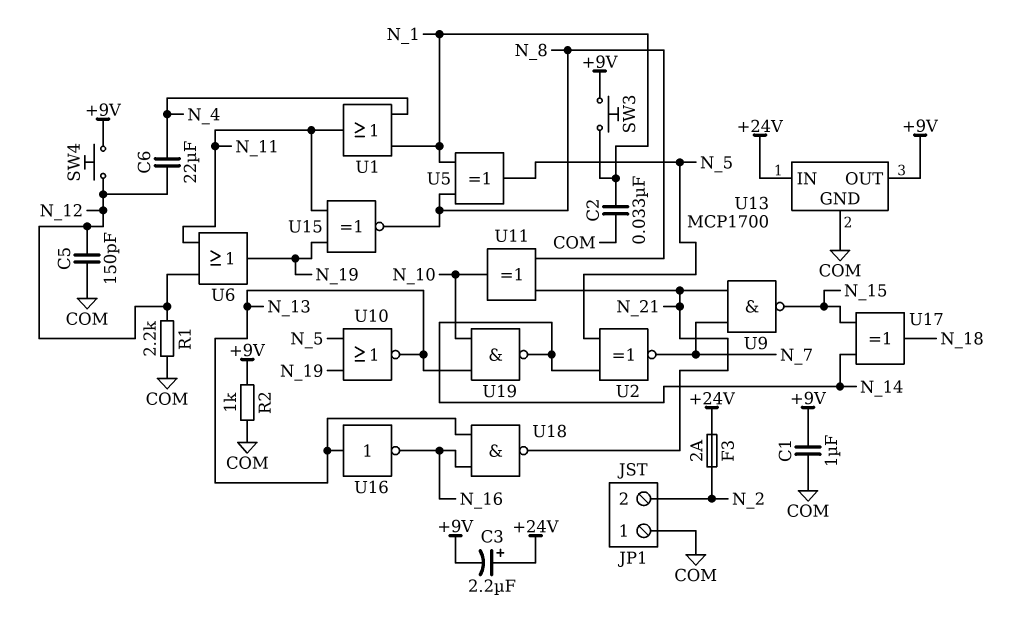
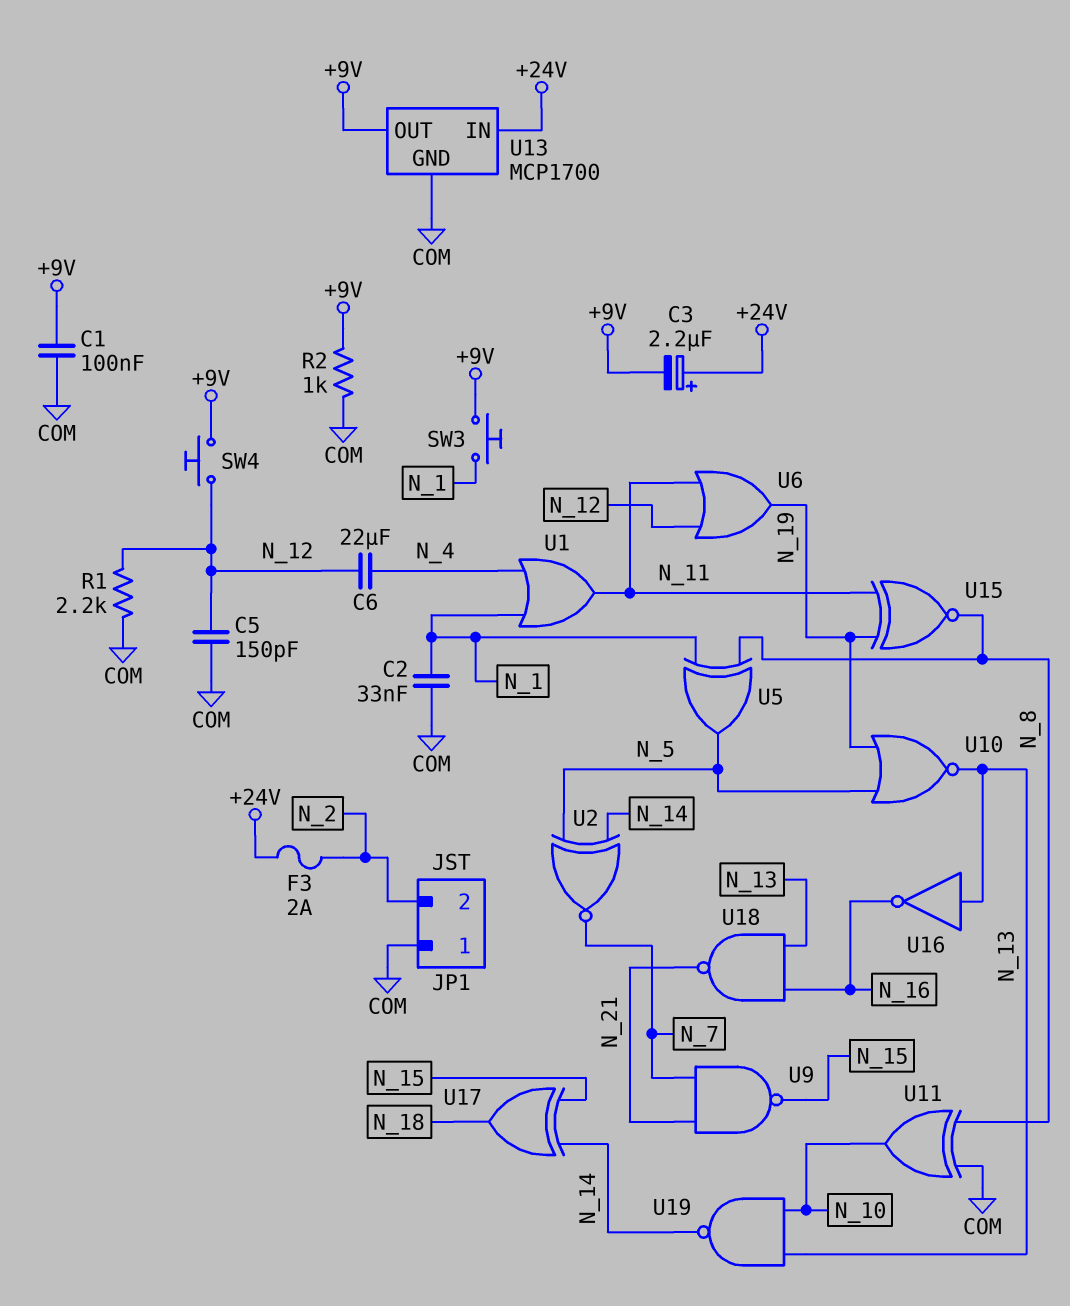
C1: 1uF (+9V, COM) -> 100nF (+9V, COM)
U11: XOR (in N_8, in N_21, out N_10) -> XOR (in COM, in N_8, out N_10)

